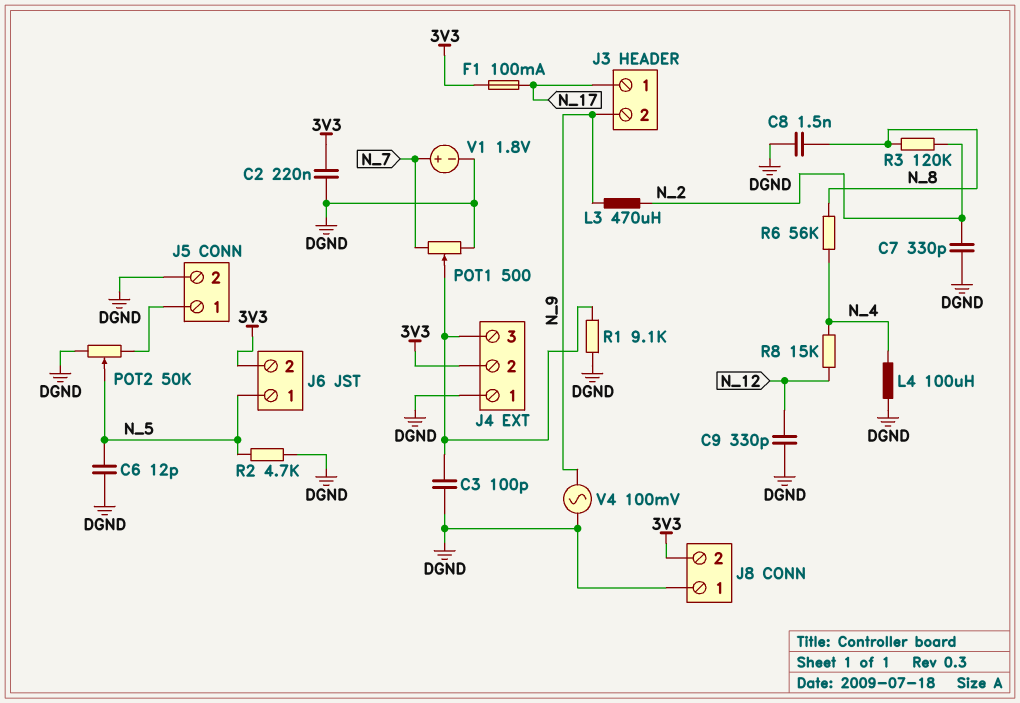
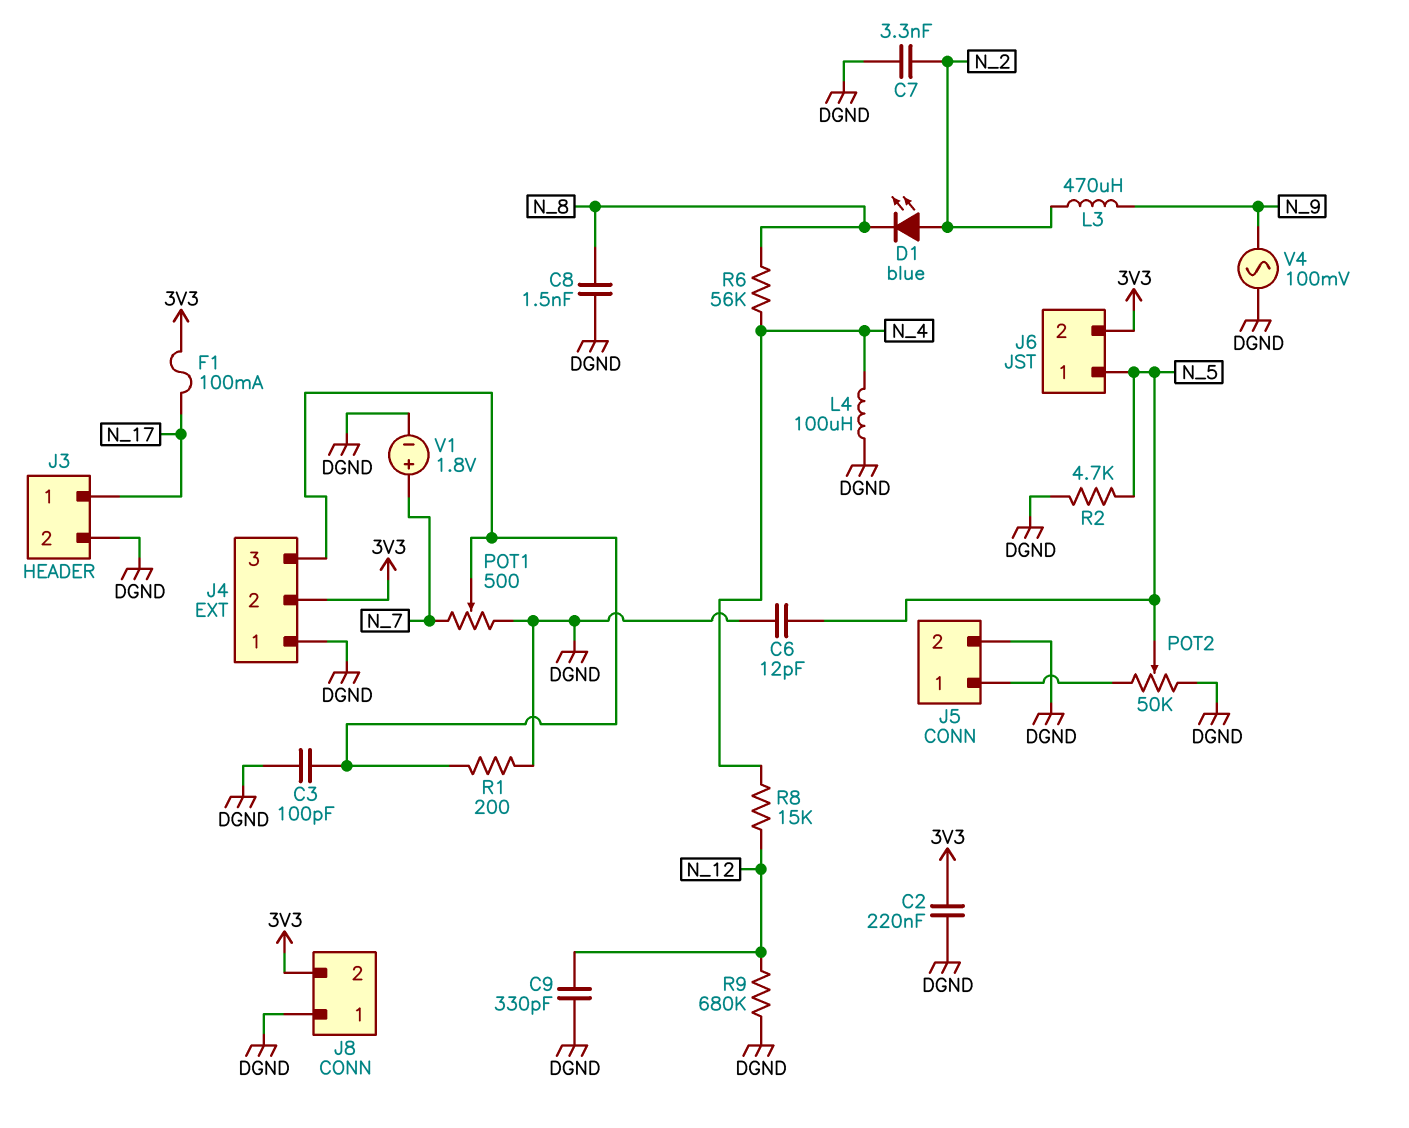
C7: 330pF (DGND, N_2) -> 3.3nF (DGND, N_2)
D1: none -> LED blue (A N_2, K N_8)
J3 pin 2: N_9 -> DGND
R1: 9.1k (DGND, J4/3) -> 200 (DGND, J4/3)
R3: 120k (N_2, N_8) -> none
R9: none -> 680k (DGND, N_12)

